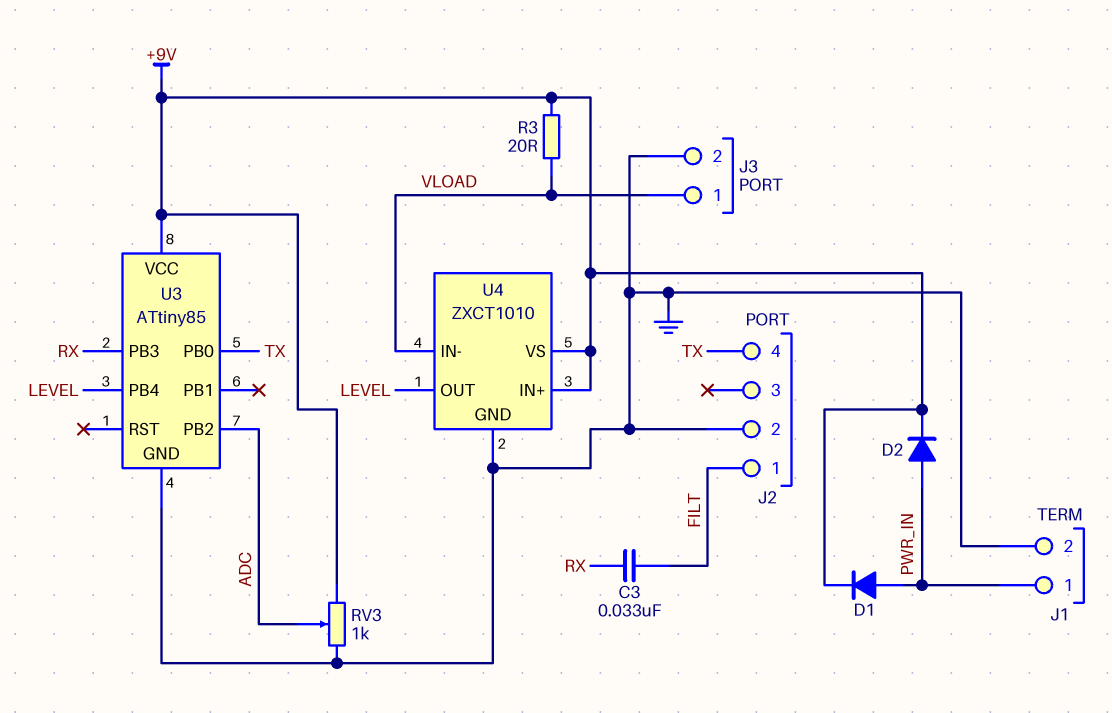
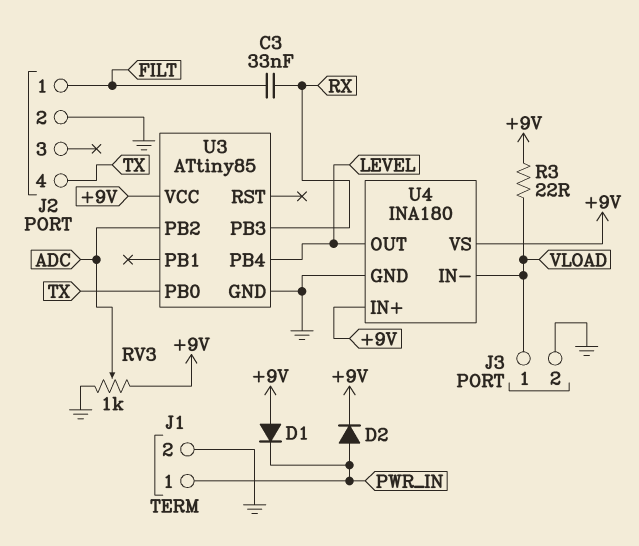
D1: diode (A PWR_IN, K +9V) -> diode (A +9V, K PWR_IN)
R3: 20 (+9V, VLOAD) -> 22 (+9V, VLOAD)
U4: ZXCT1010 -> INA180

